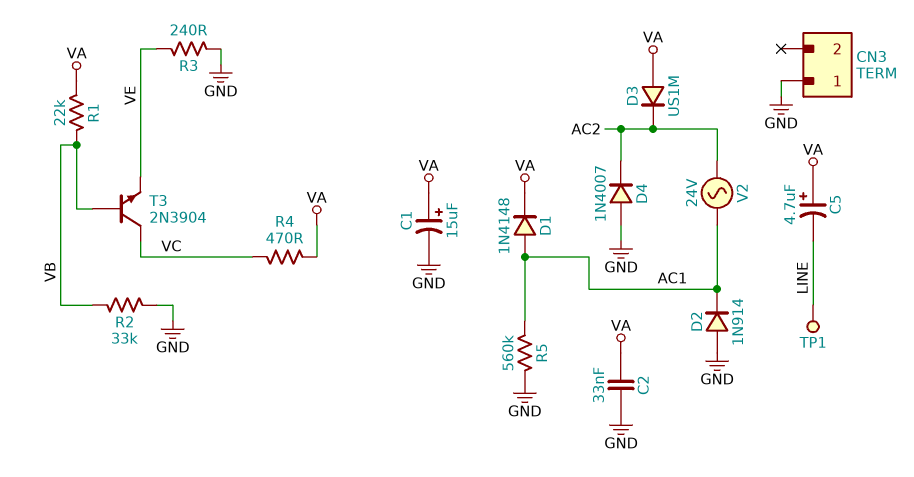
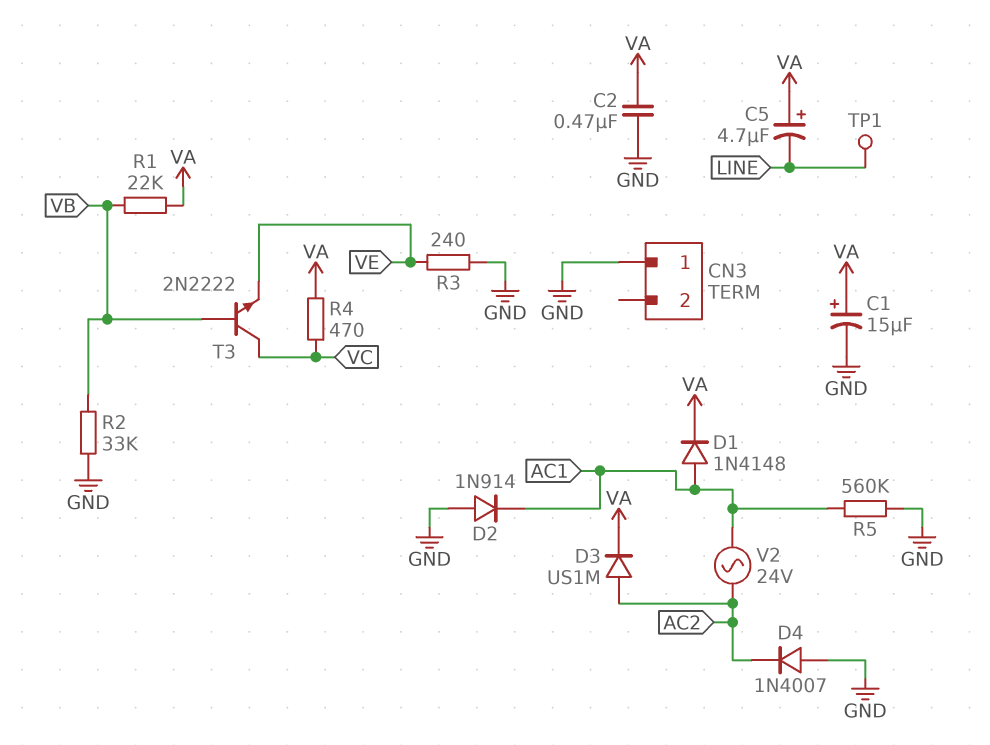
C2: 33nF (GND, VA) -> 470nF (GND, VA)
D3: diode US1M (A VA, K AC2) -> diode US1M (A AC2, K VA)
T3: NPN 2N3904 (B VB, C VC, E VE) -> NPN 2N2222 (B VB, C VC, E VE)

